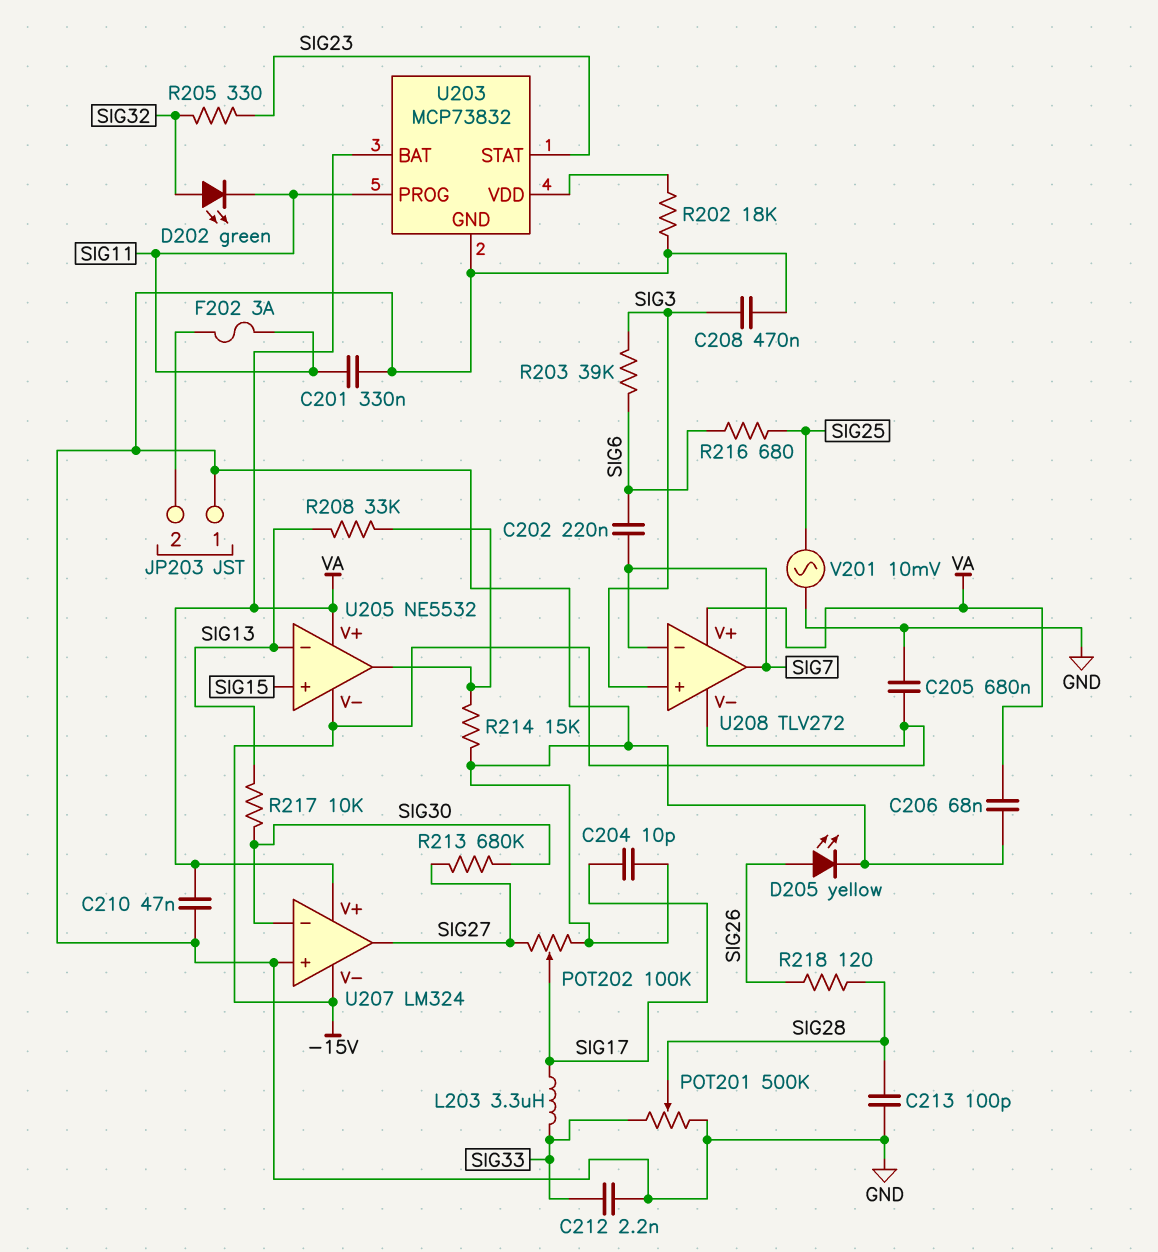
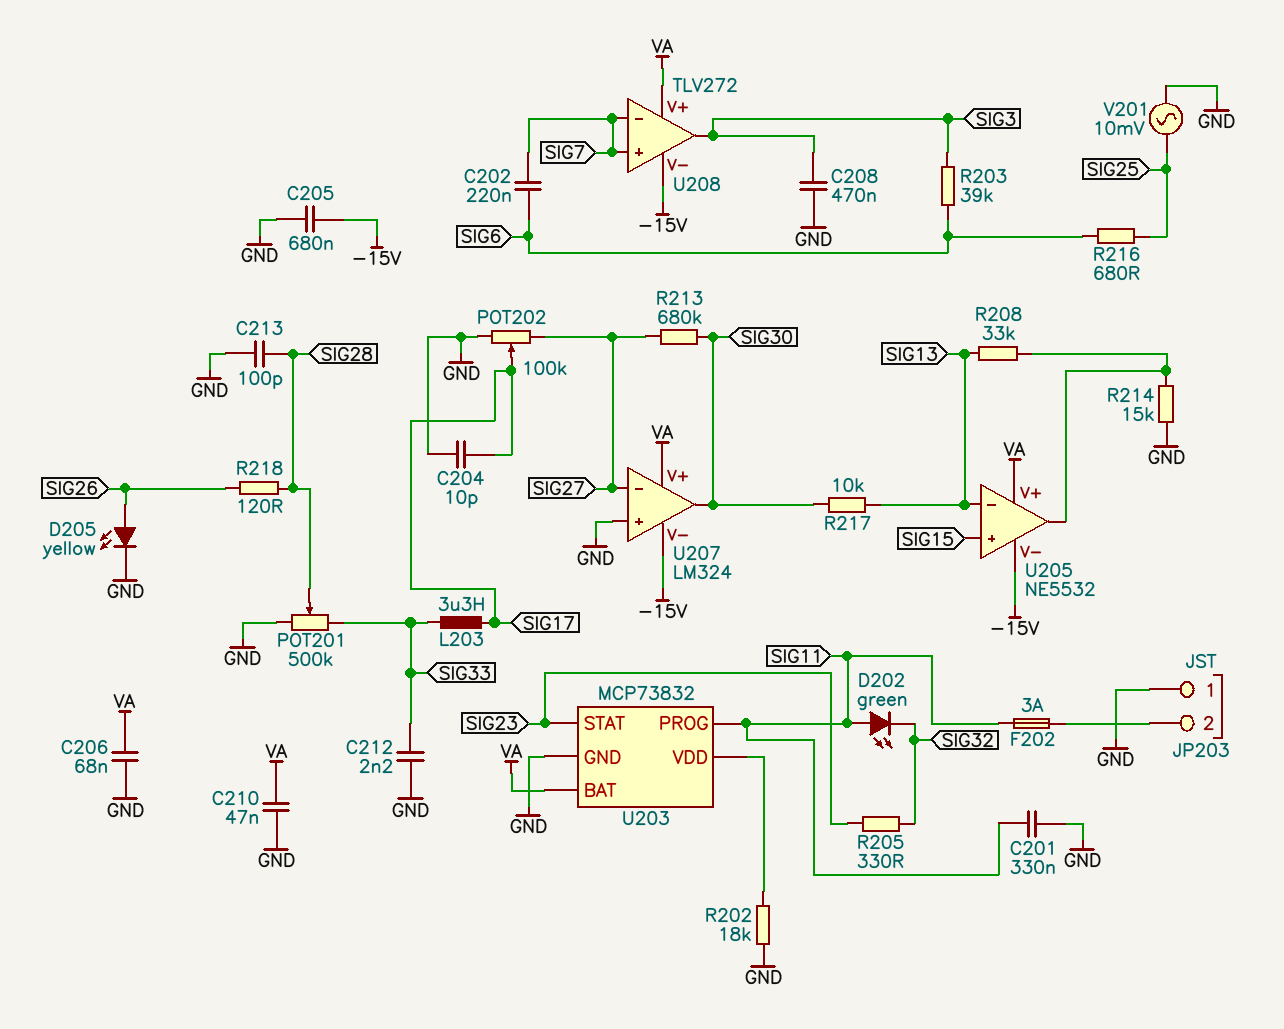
D202: LED green (A SIG32, K SIG11) -> LED green (A SIG11, K SIG32)
U207 pin in-: SIG30 -> SIG27
U207 pin out: SIG27 -> SIG30
U208 pin in+: SIG3 -> SIG7
U208 pin out: SIG7 -> SIG3

